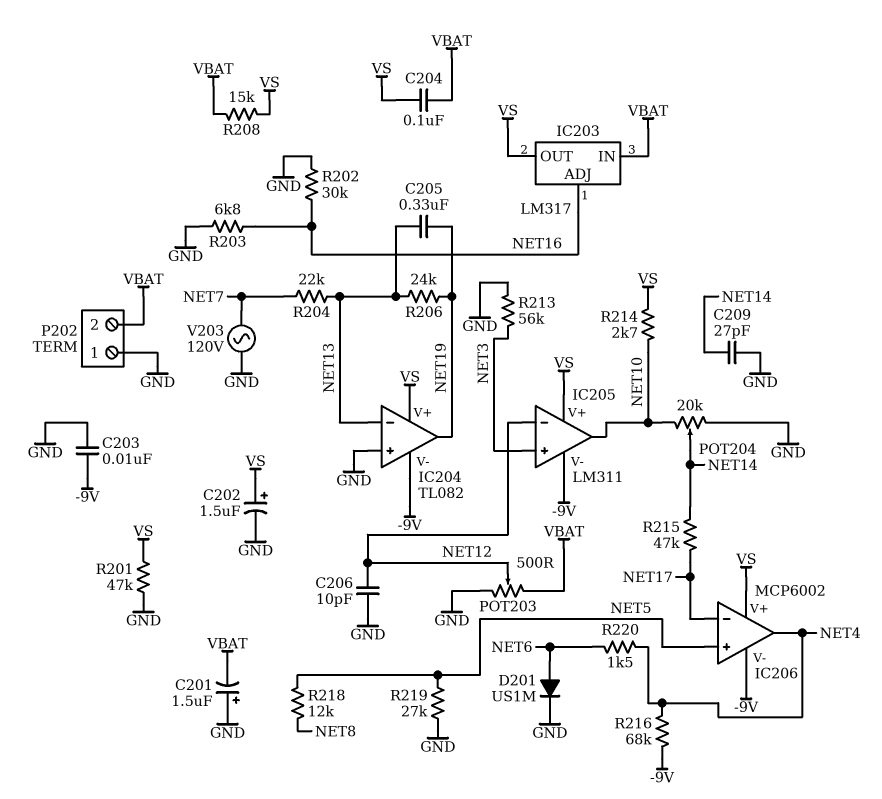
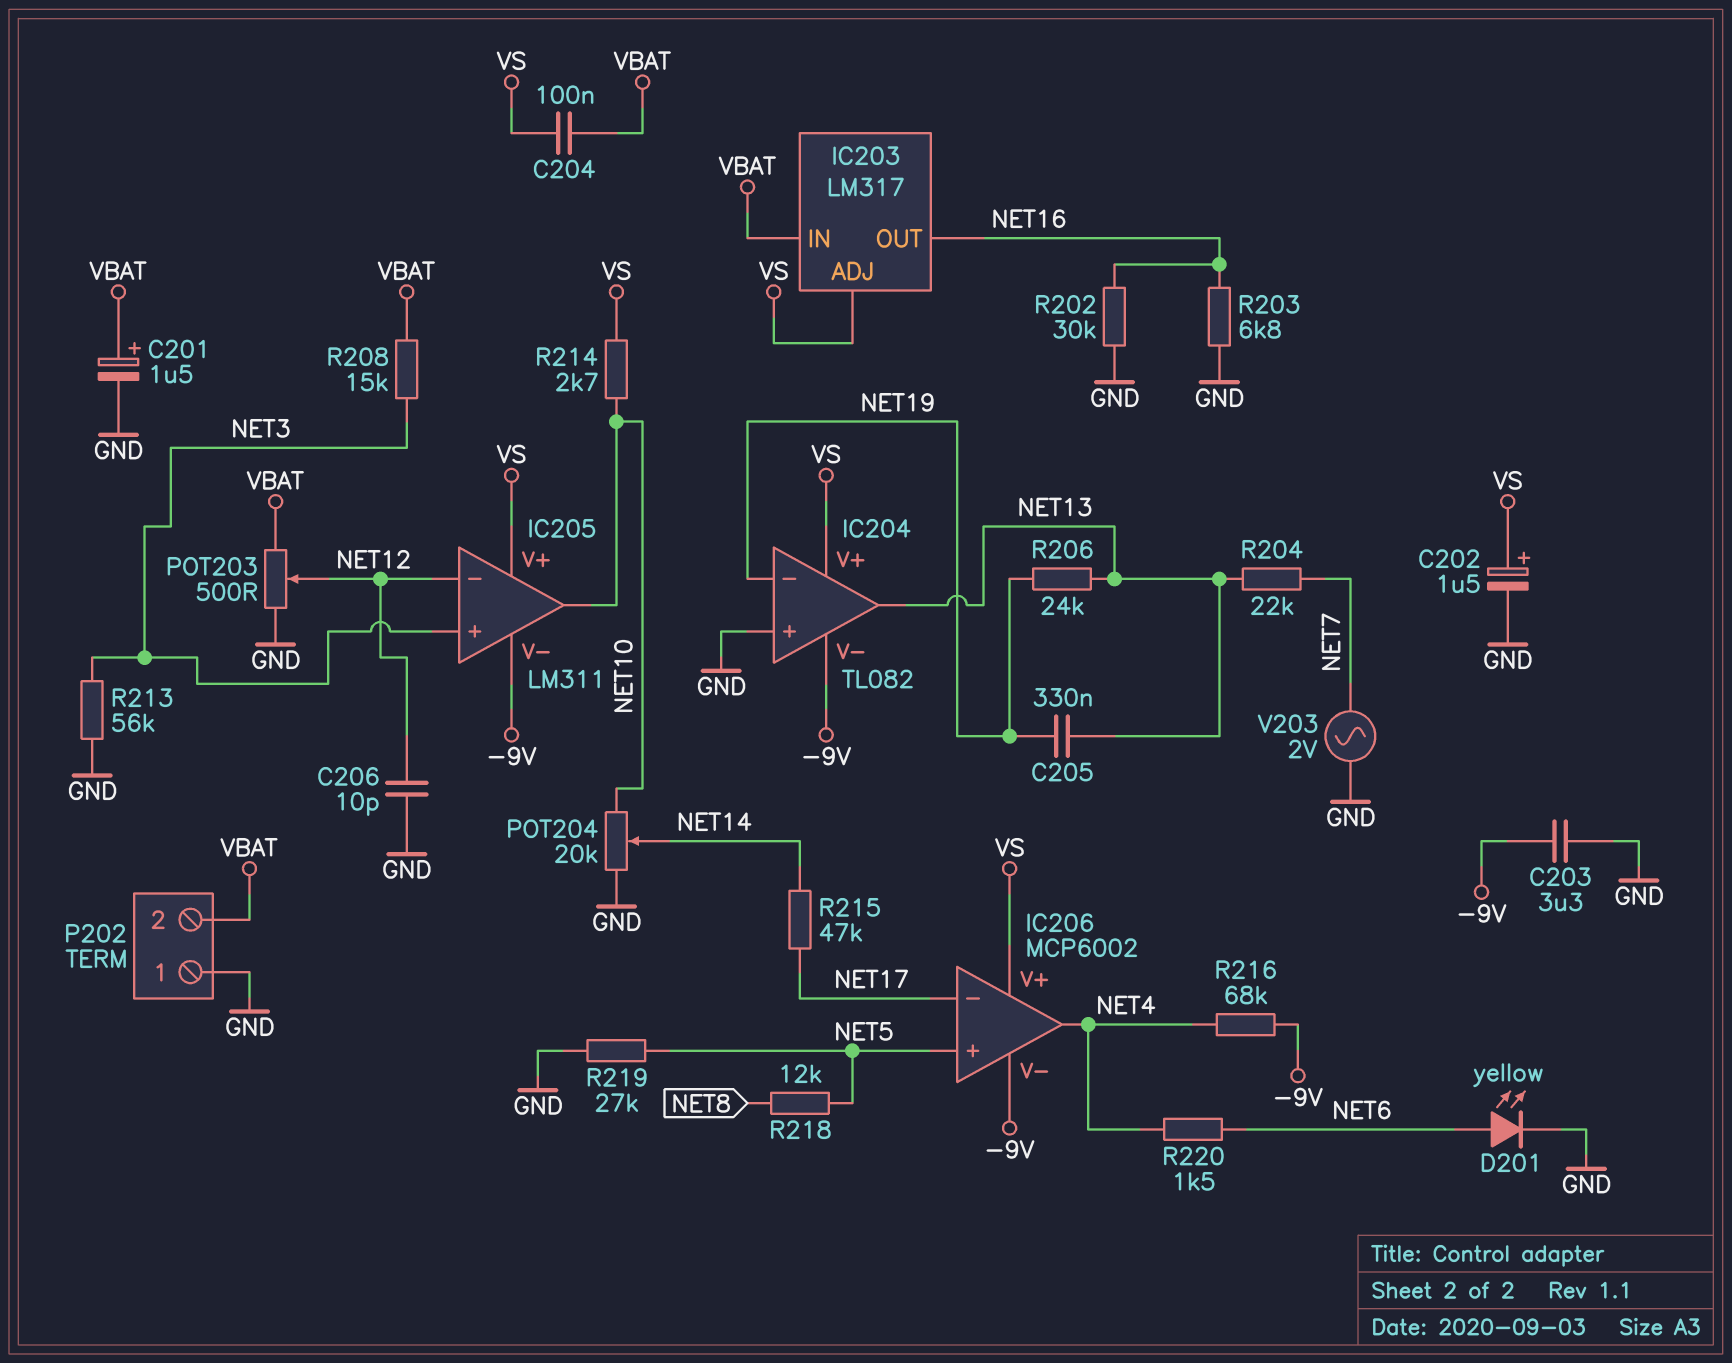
C201: 1.5uF (plus GND, minus VBAT) -> 1.5uF (plus VBAT, minus GND)
C203: 10nF (-9V, GND) -> 3.3uF (-9V, GND)
C209: 27pF (GND, NET14) -> none
D201: diode US1M (A NET6, K GND) -> LED yellow (A NET6, K GND)
IC203 pin ADJ: NET16 -> VS
IC203 pin OUT: VS -> NET16
IC204 pin in-: NET13 -> NET19
IC204 pin out: NET19 -> NET13
R201: 47k (GND, VS) -> none
R208: 15k (VBAT, VS) -> 15k (NET3, VBAT)
V203: AC 120V (GND, NET7) -> AC 2V (GND, NET7)

